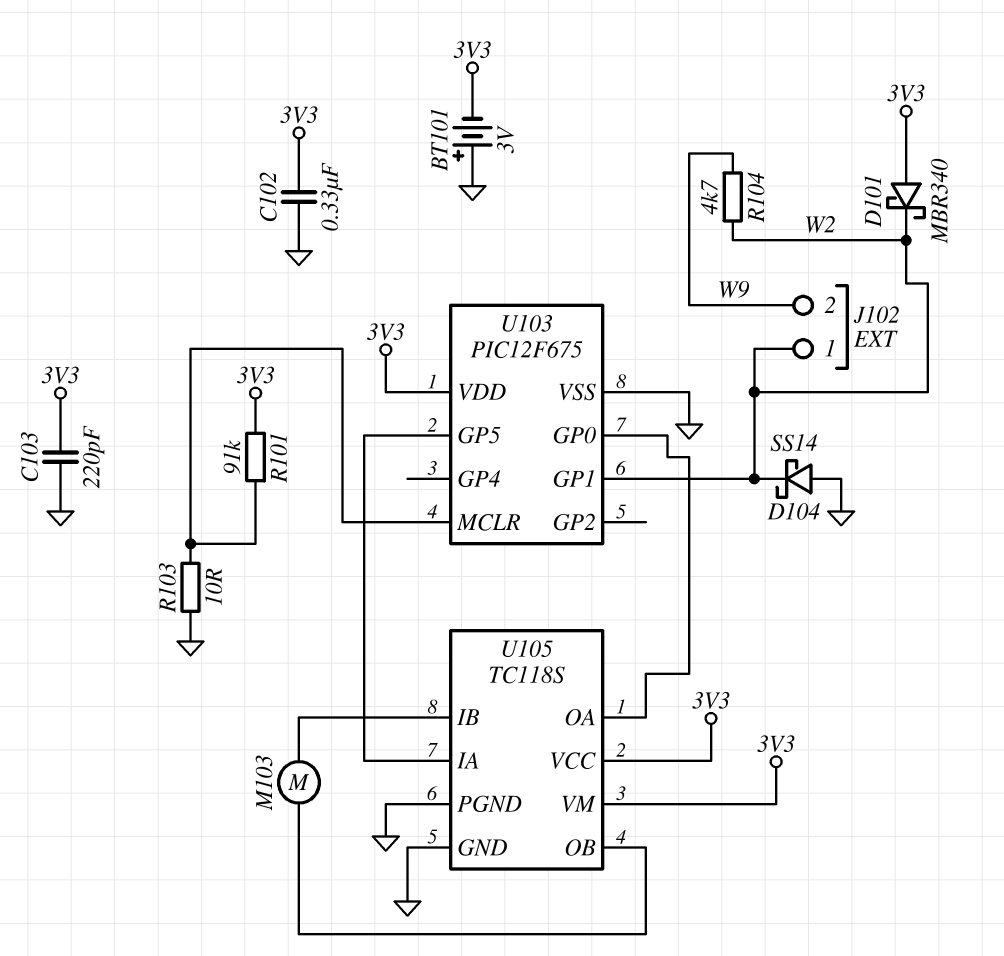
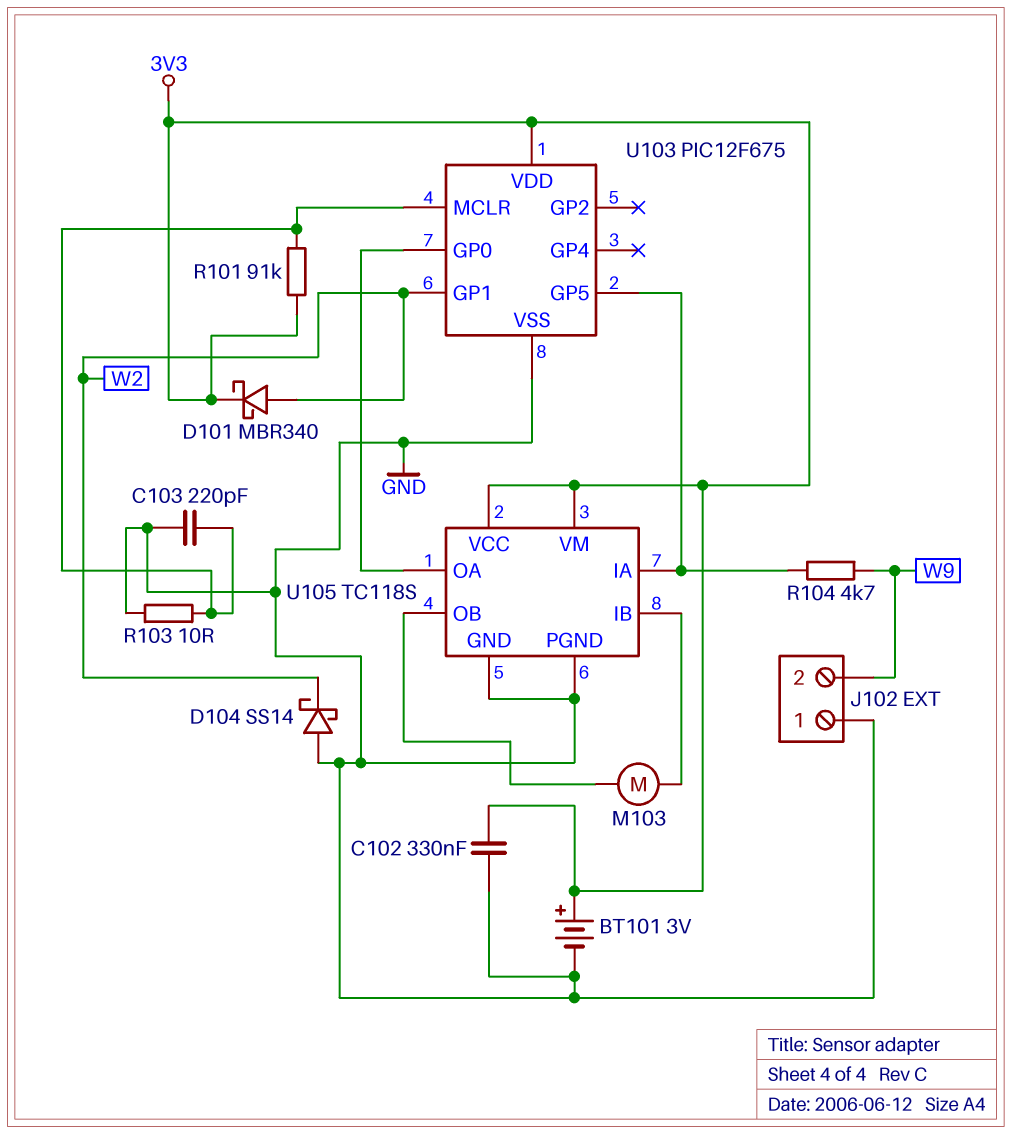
BT101: 3V (plus GND, minus 3V3) -> 3V (plus 3V3, minus GND)
C103: 220pF (3V3, GND) -> 220pF (GND, U103/MCLR)
D101: schottky MBR340 (A 3V3, K W2) -> schottky MBR340 (A W2, K 3V3)
J102 pin 1: W2 -> GND
R104: 4.7k (W2, W9) -> 4.7k (U103/GP5, W9)

